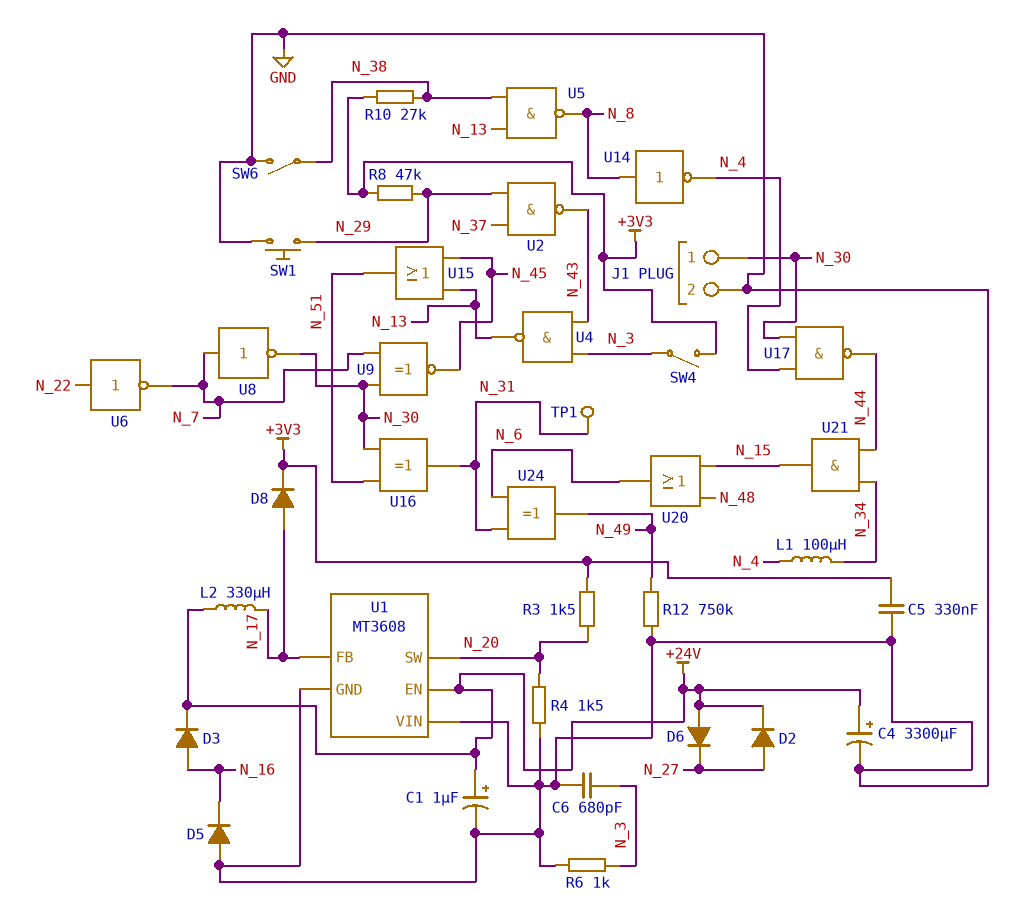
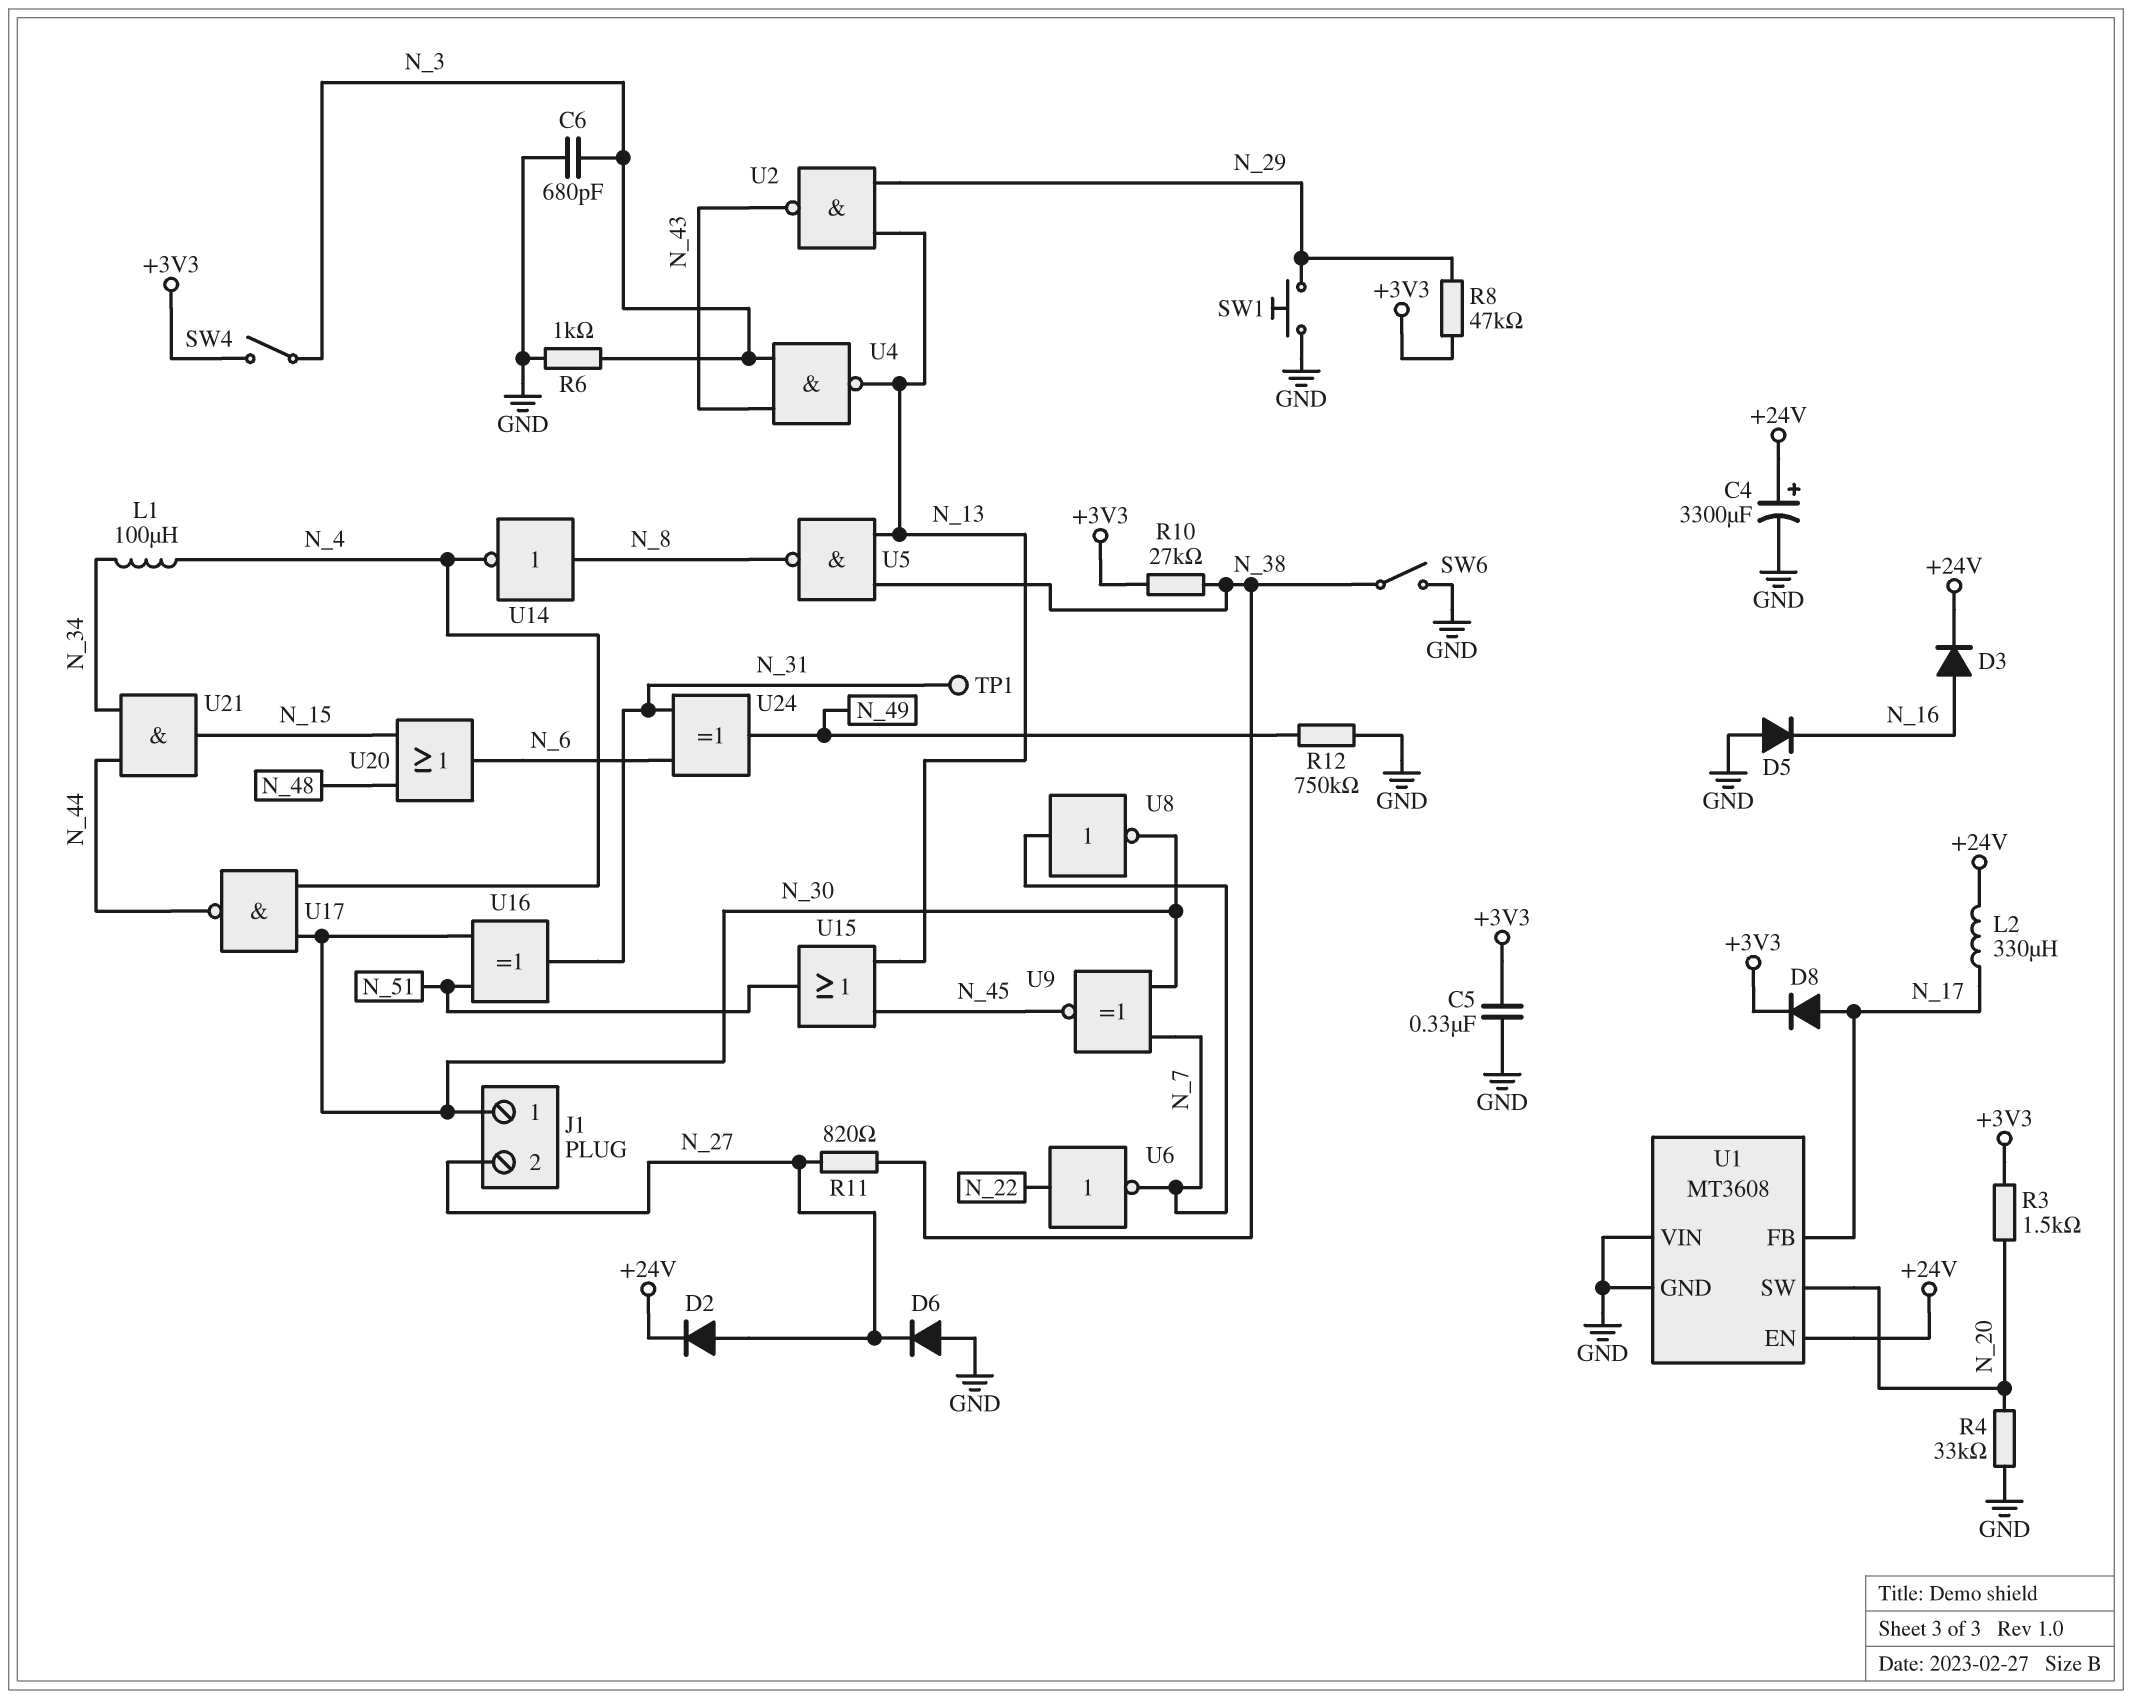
C1: 1uF (plus +24V, minus GND) -> none
D6: diode (A +24V, K N_27) -> diode (A GND, K N_27)
J1 pin 2: GND -> N_27
R4: 1.5k (GND, N_20) -> 33k (GND, N_20)
R11: none -> 820 (N_27, N_38)
U2: NAND (in N_29, in N_37, out N_43) -> NAND (in N_13, in N_29, out N_43)

